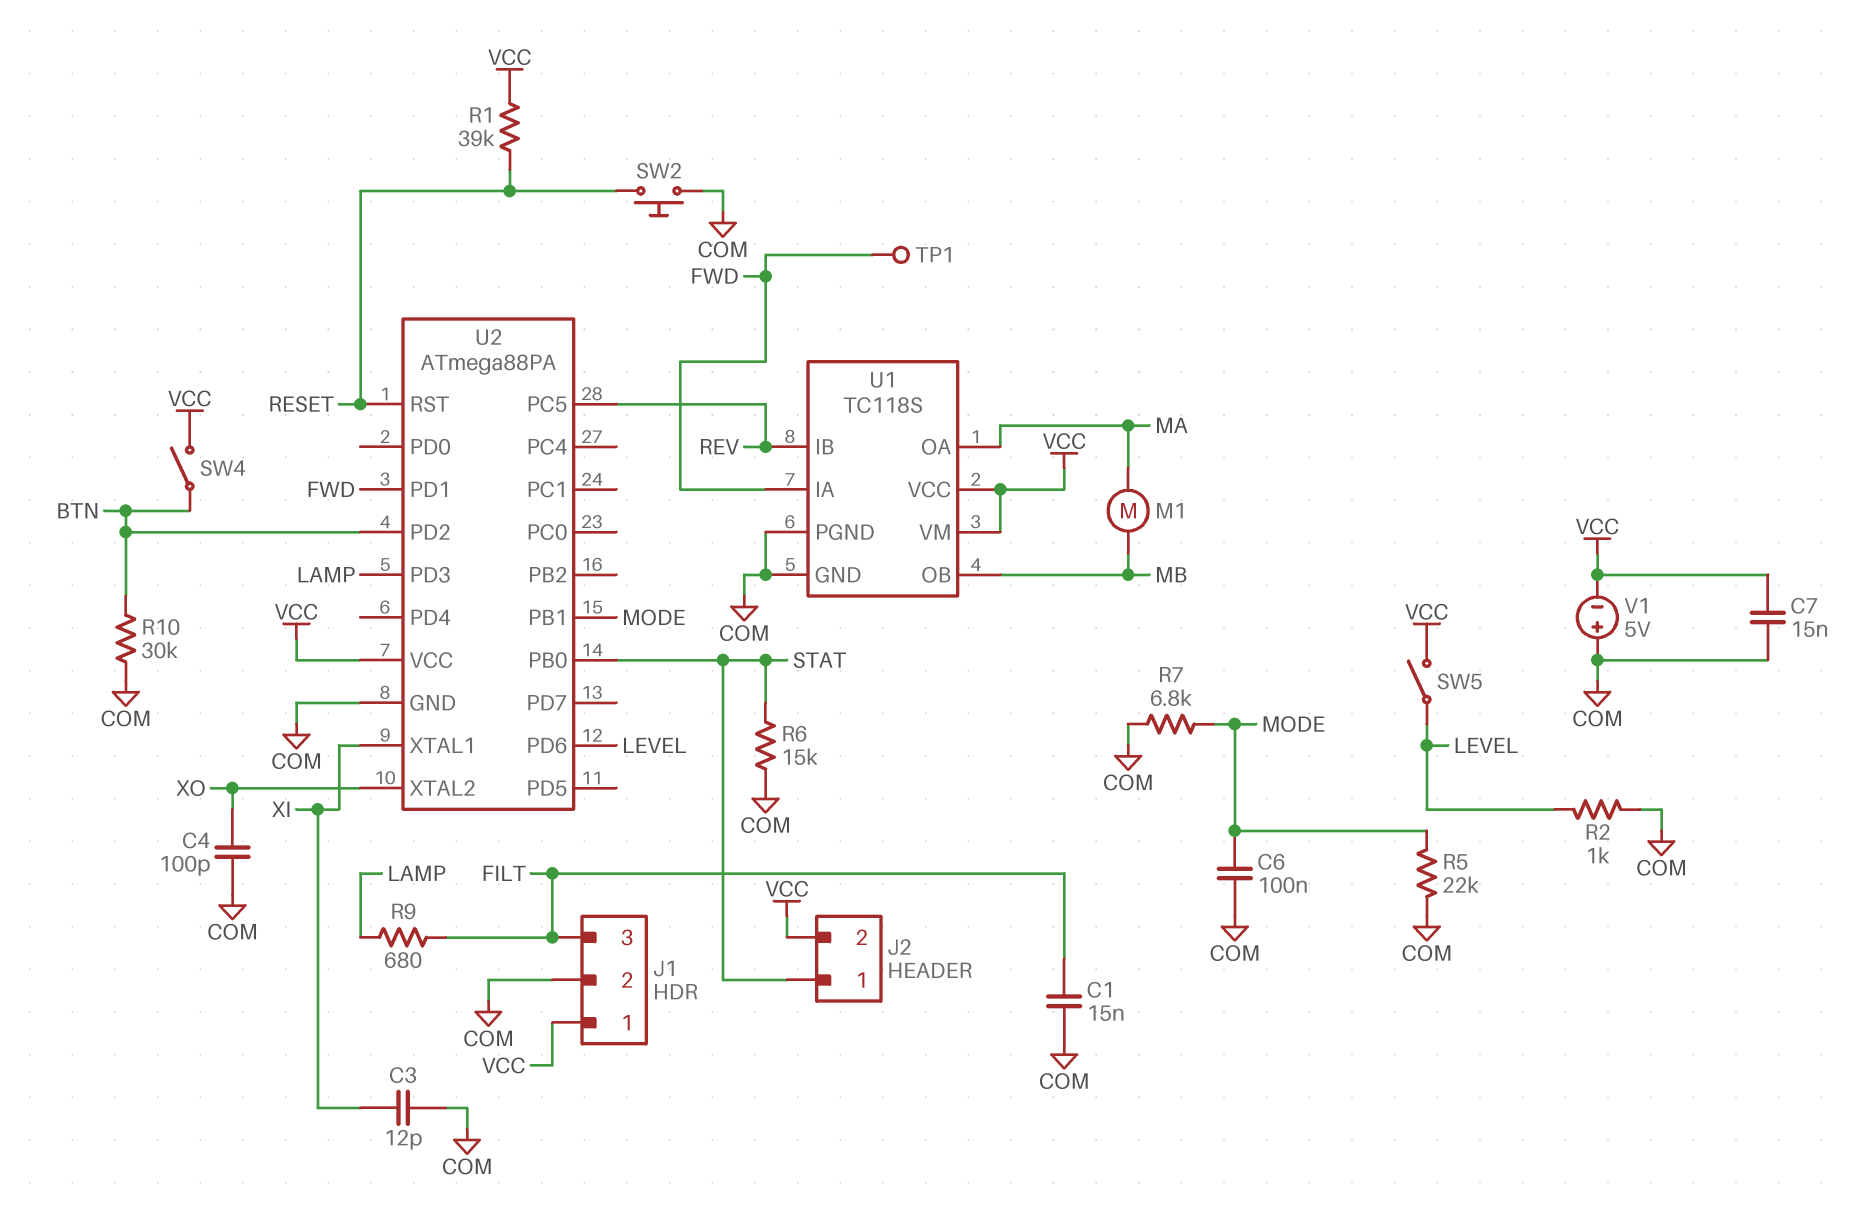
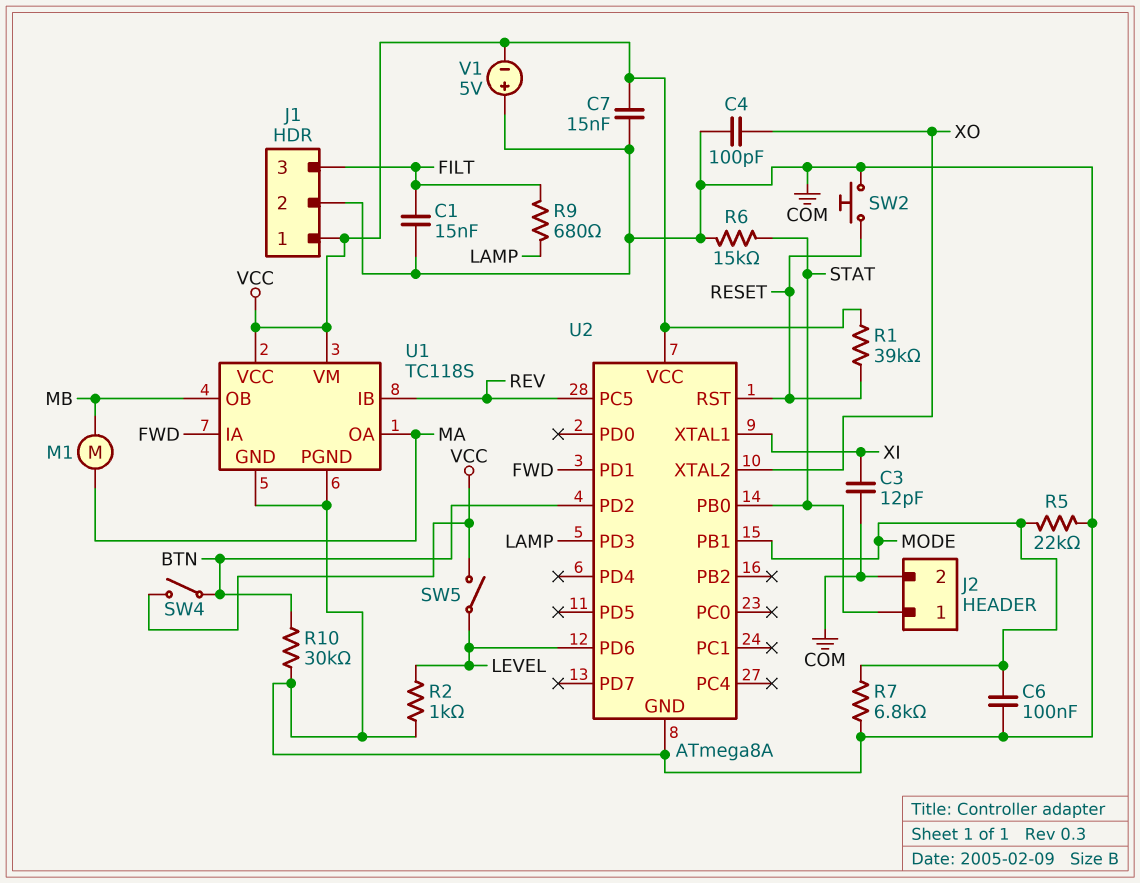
J2 pin 2: VCC -> COM
TP1: test point (FWD) -> none
U2: ATmega88PA -> ATmega8A

